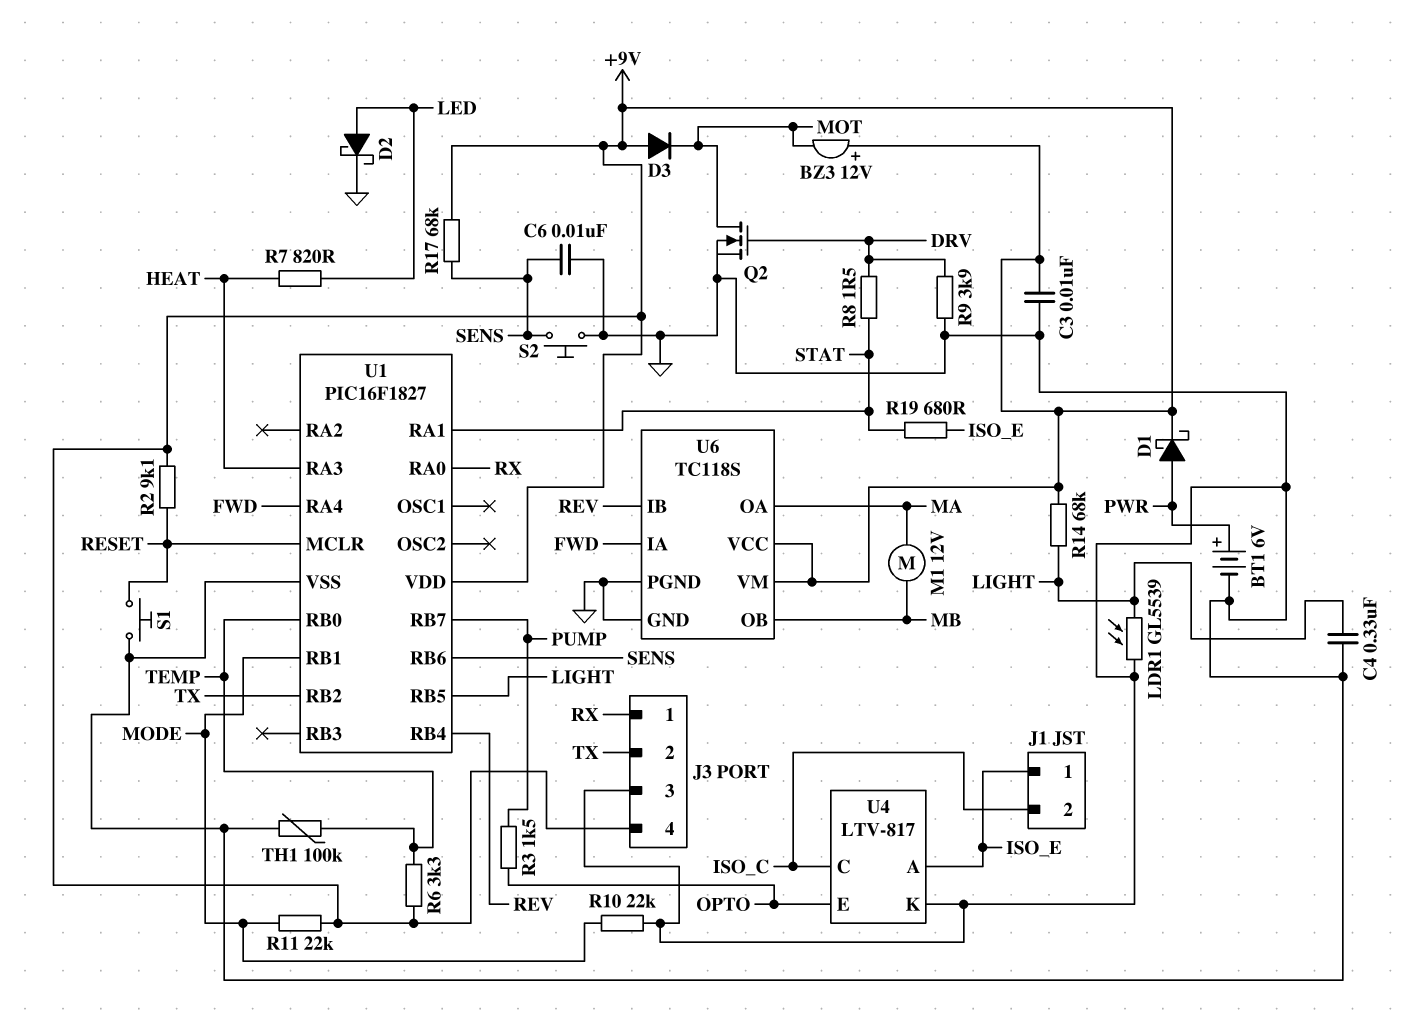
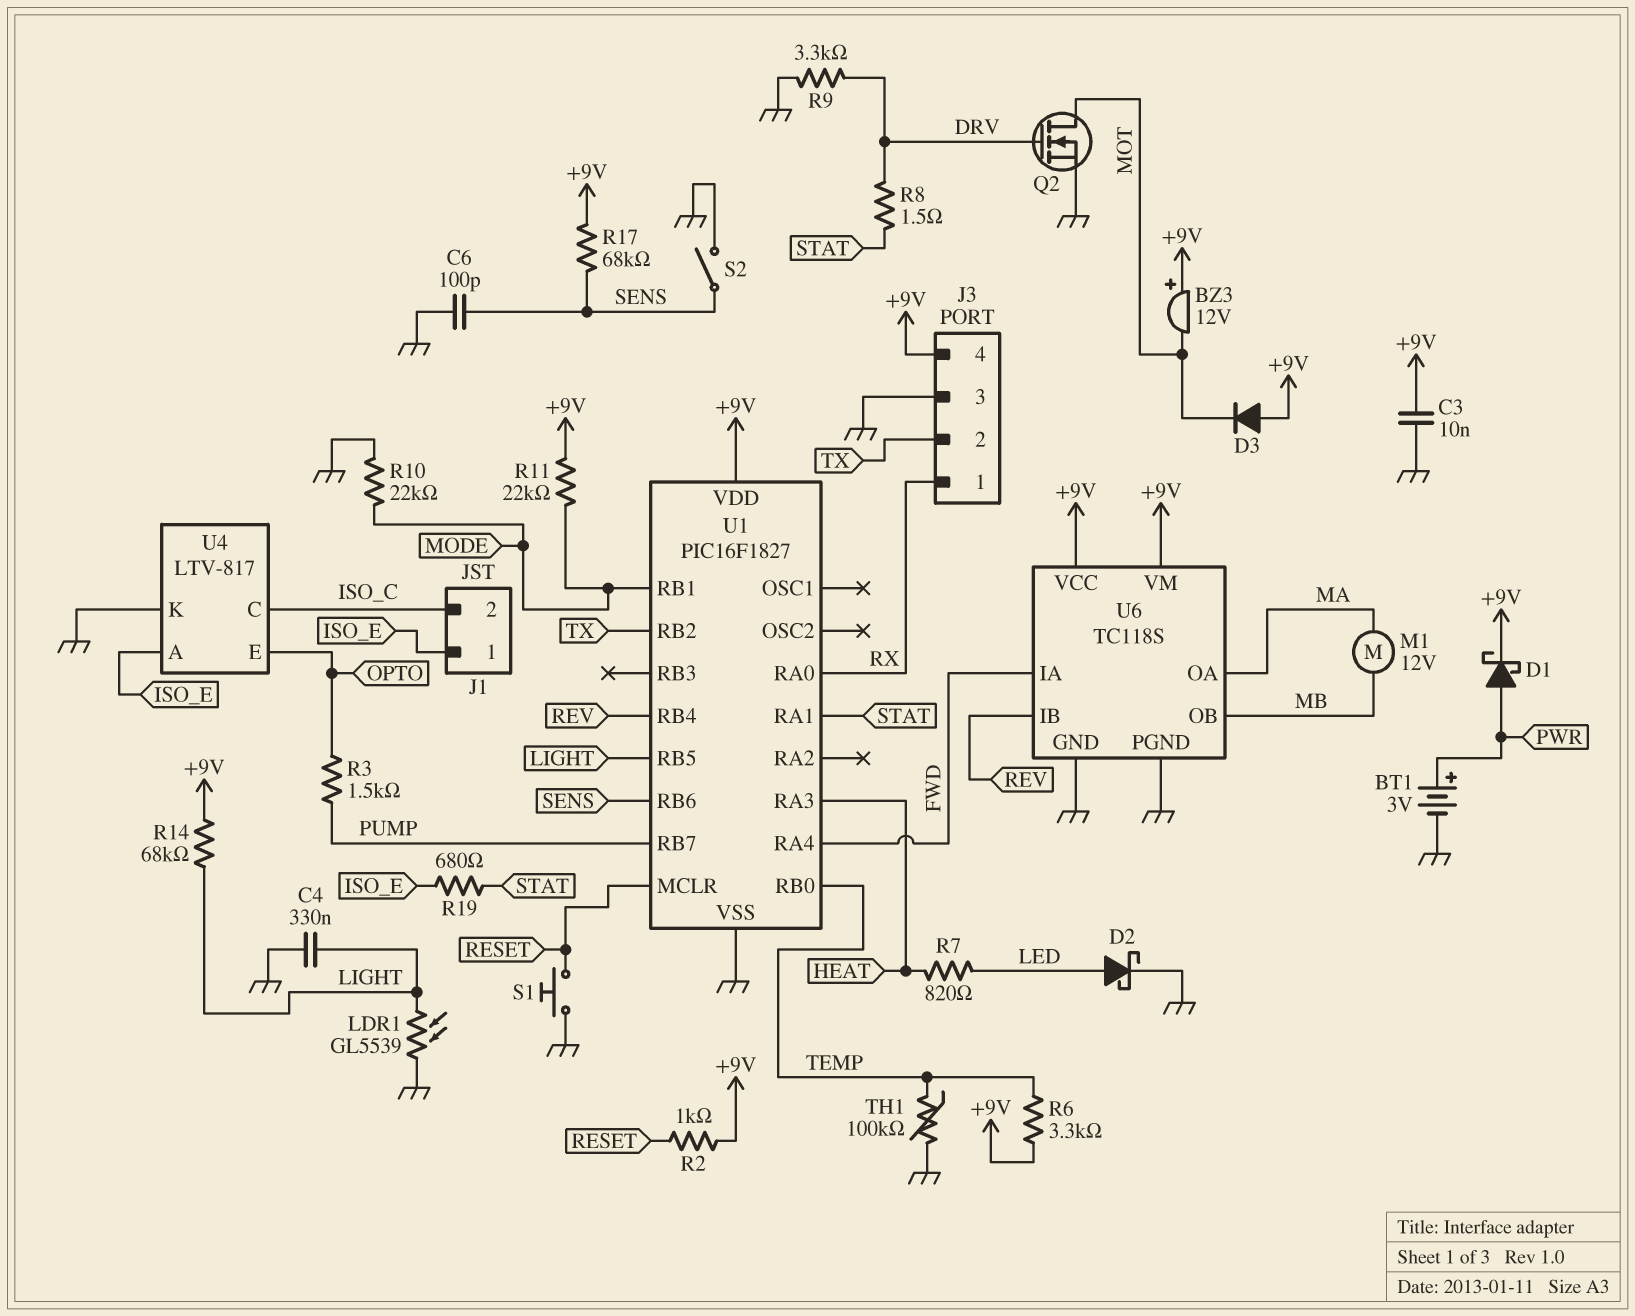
BT1: 6V (plus PWR, minus GND) -> 3V (plus PWR, minus GND)
C6: 10nF (GND, SENS) -> 100pF (GND, SENS)
R2: 9.1k (+9V, RESET) -> 1k (+9V, RESET)
R9: 3.9k (DRV, GND) -> 3.3k (DRV, GND)
S2: button (GND, SENS) -> switch (GND, SENS)

